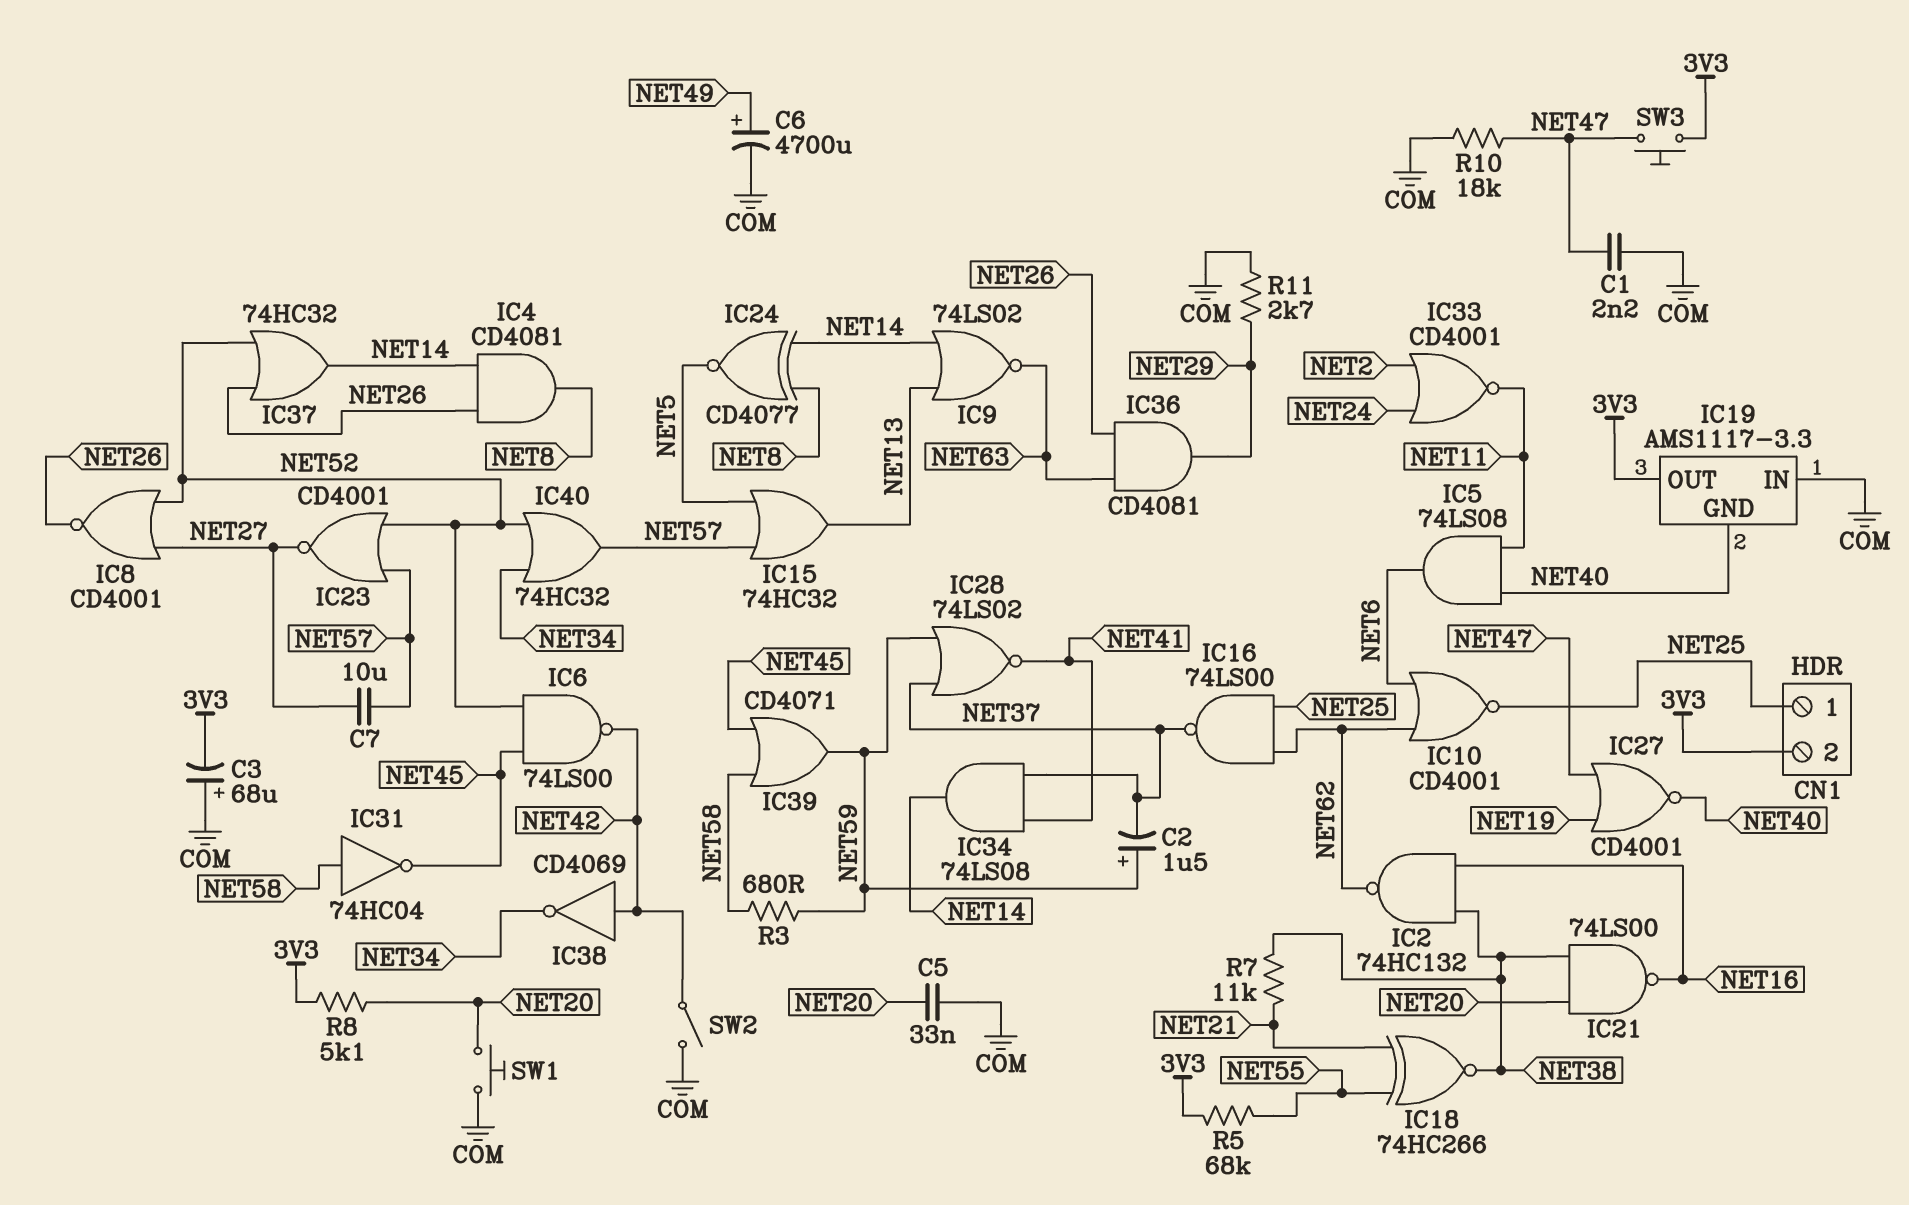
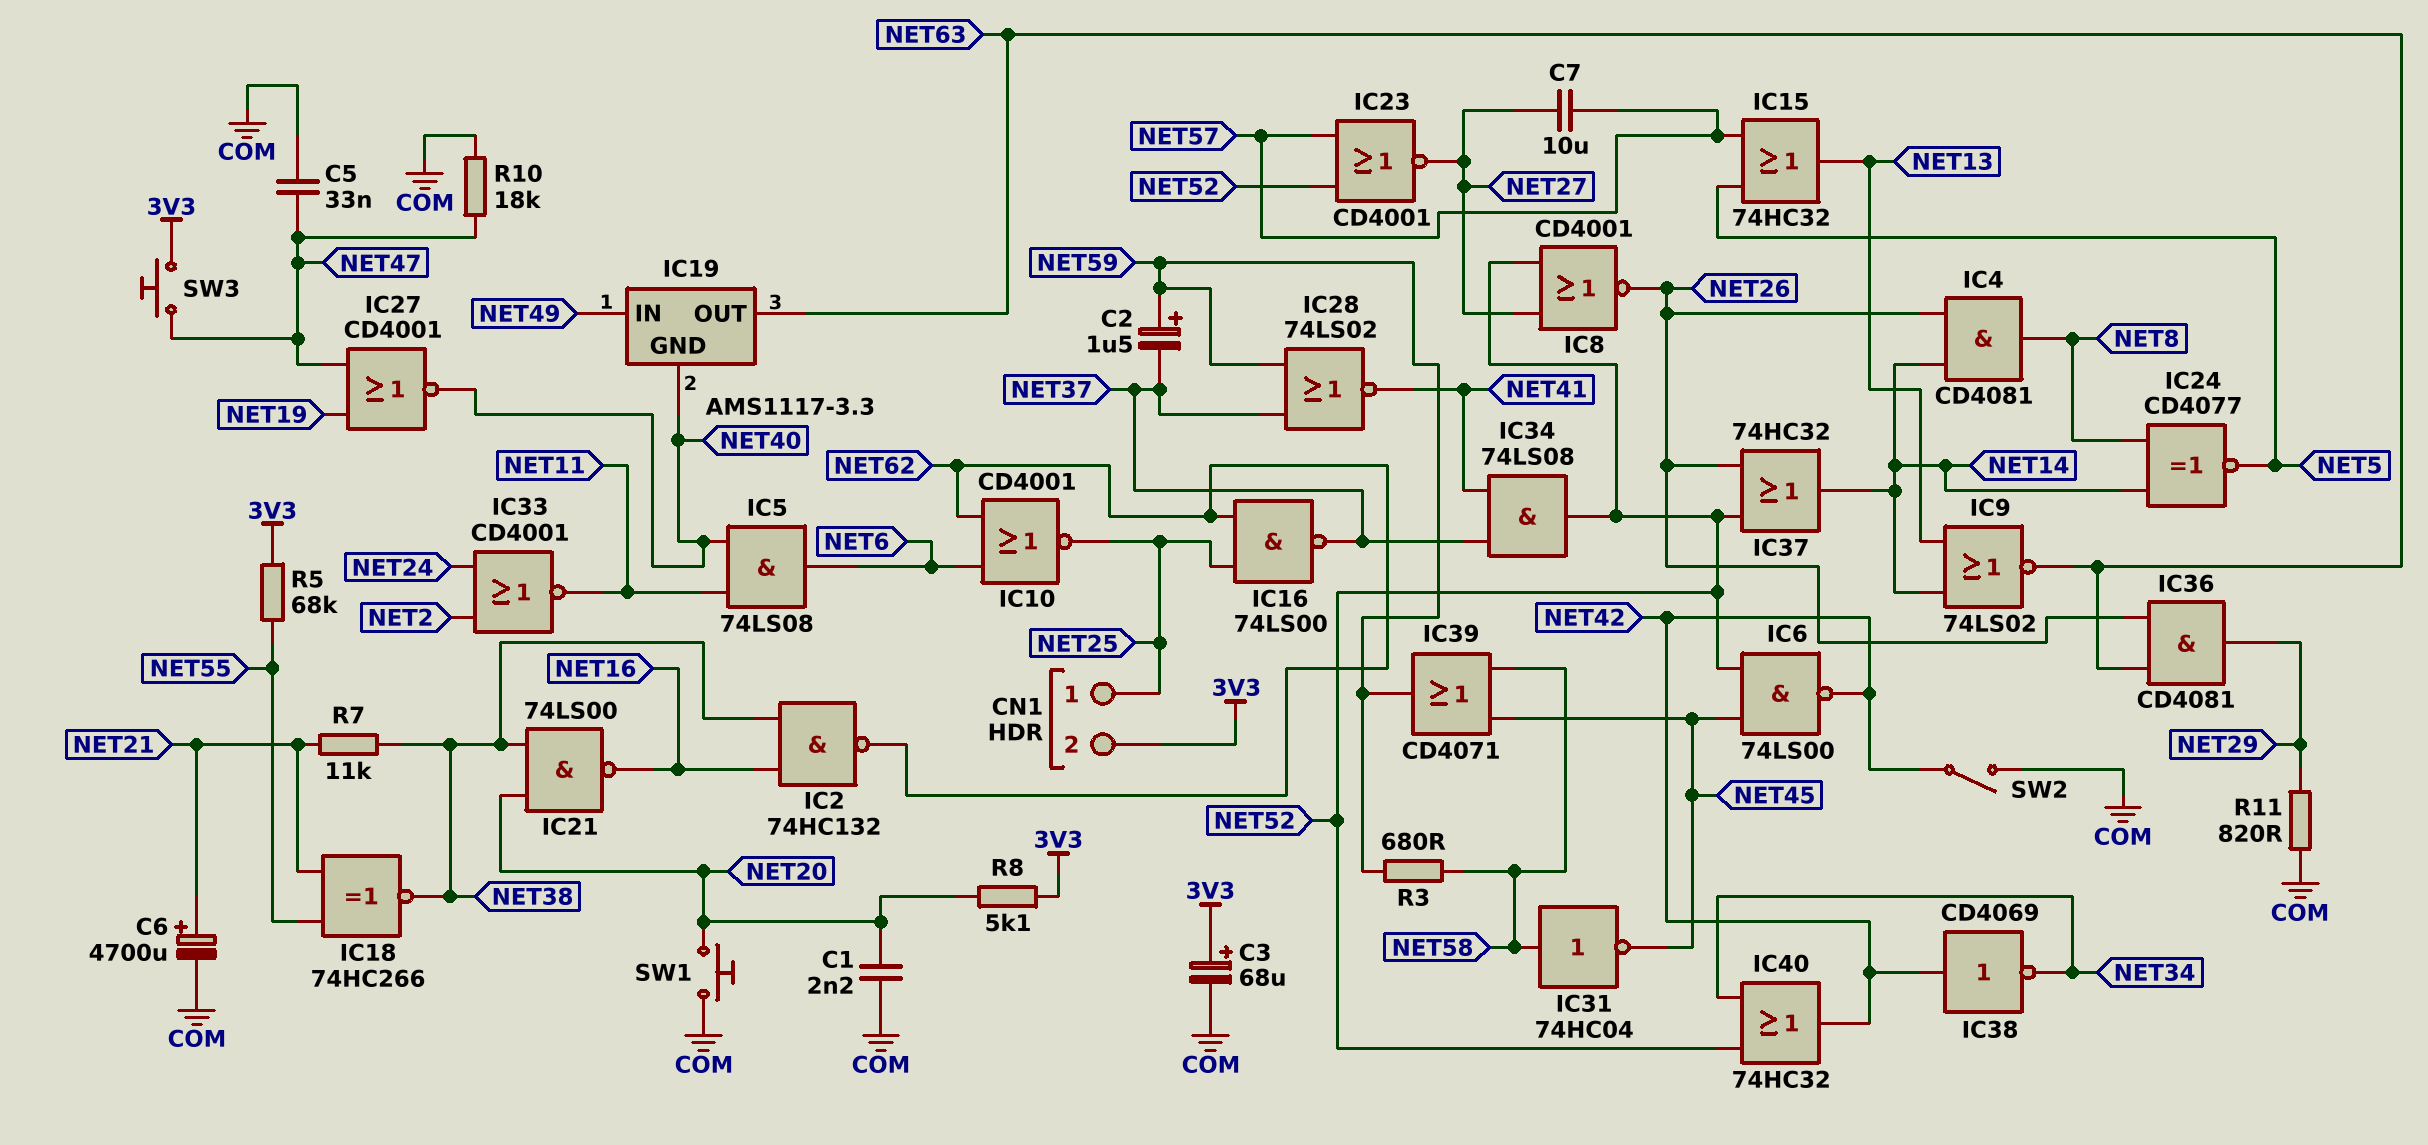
C1: 2.2nF (COM, NET47) -> 2.2nF (COM, NET20)
C3: 68uF (plus COM, minus 3V3) -> 68uF (plus 3V3, minus COM)
C5: 33nF (COM, NET20) -> 33nF (COM, NET47)
C6: 4700uF (plus NET49, minus COM) -> 4700uF (plus NET21, minus COM)
IC19 pin IN: COM -> NET49
IC19 pin OUT: 3V3 -> NET63
IC34: AND 74LS08 (in NET37, in NET41, out NET14) -> AND 74LS08 (in NET37, in NET41, out NET52)
IC40: OR 74HC32 (in NET34, in NET52, out NET57) -> OR 74HC32 (in NET34, in NET52, out NET42)
R11: 2.7k (COM, NET29) -> 820 (COM, NET29)

